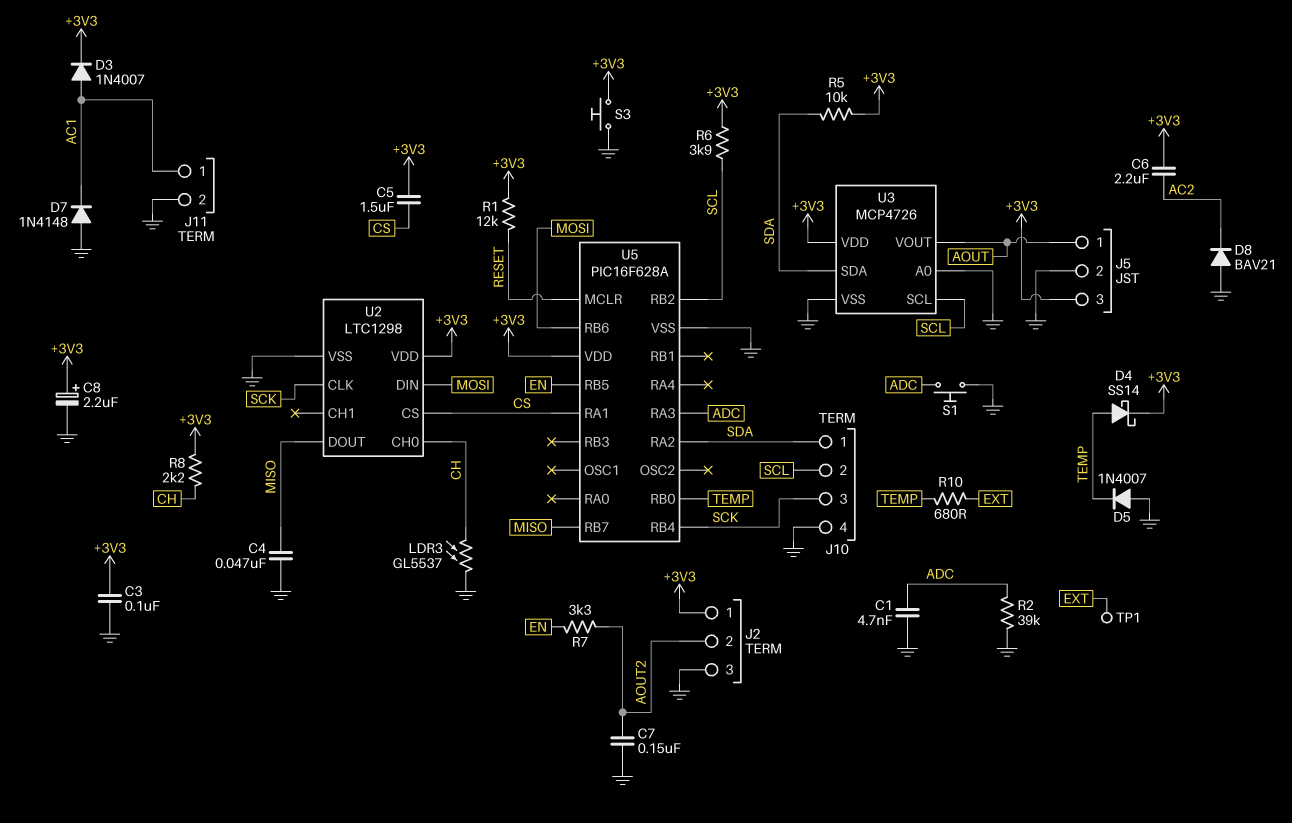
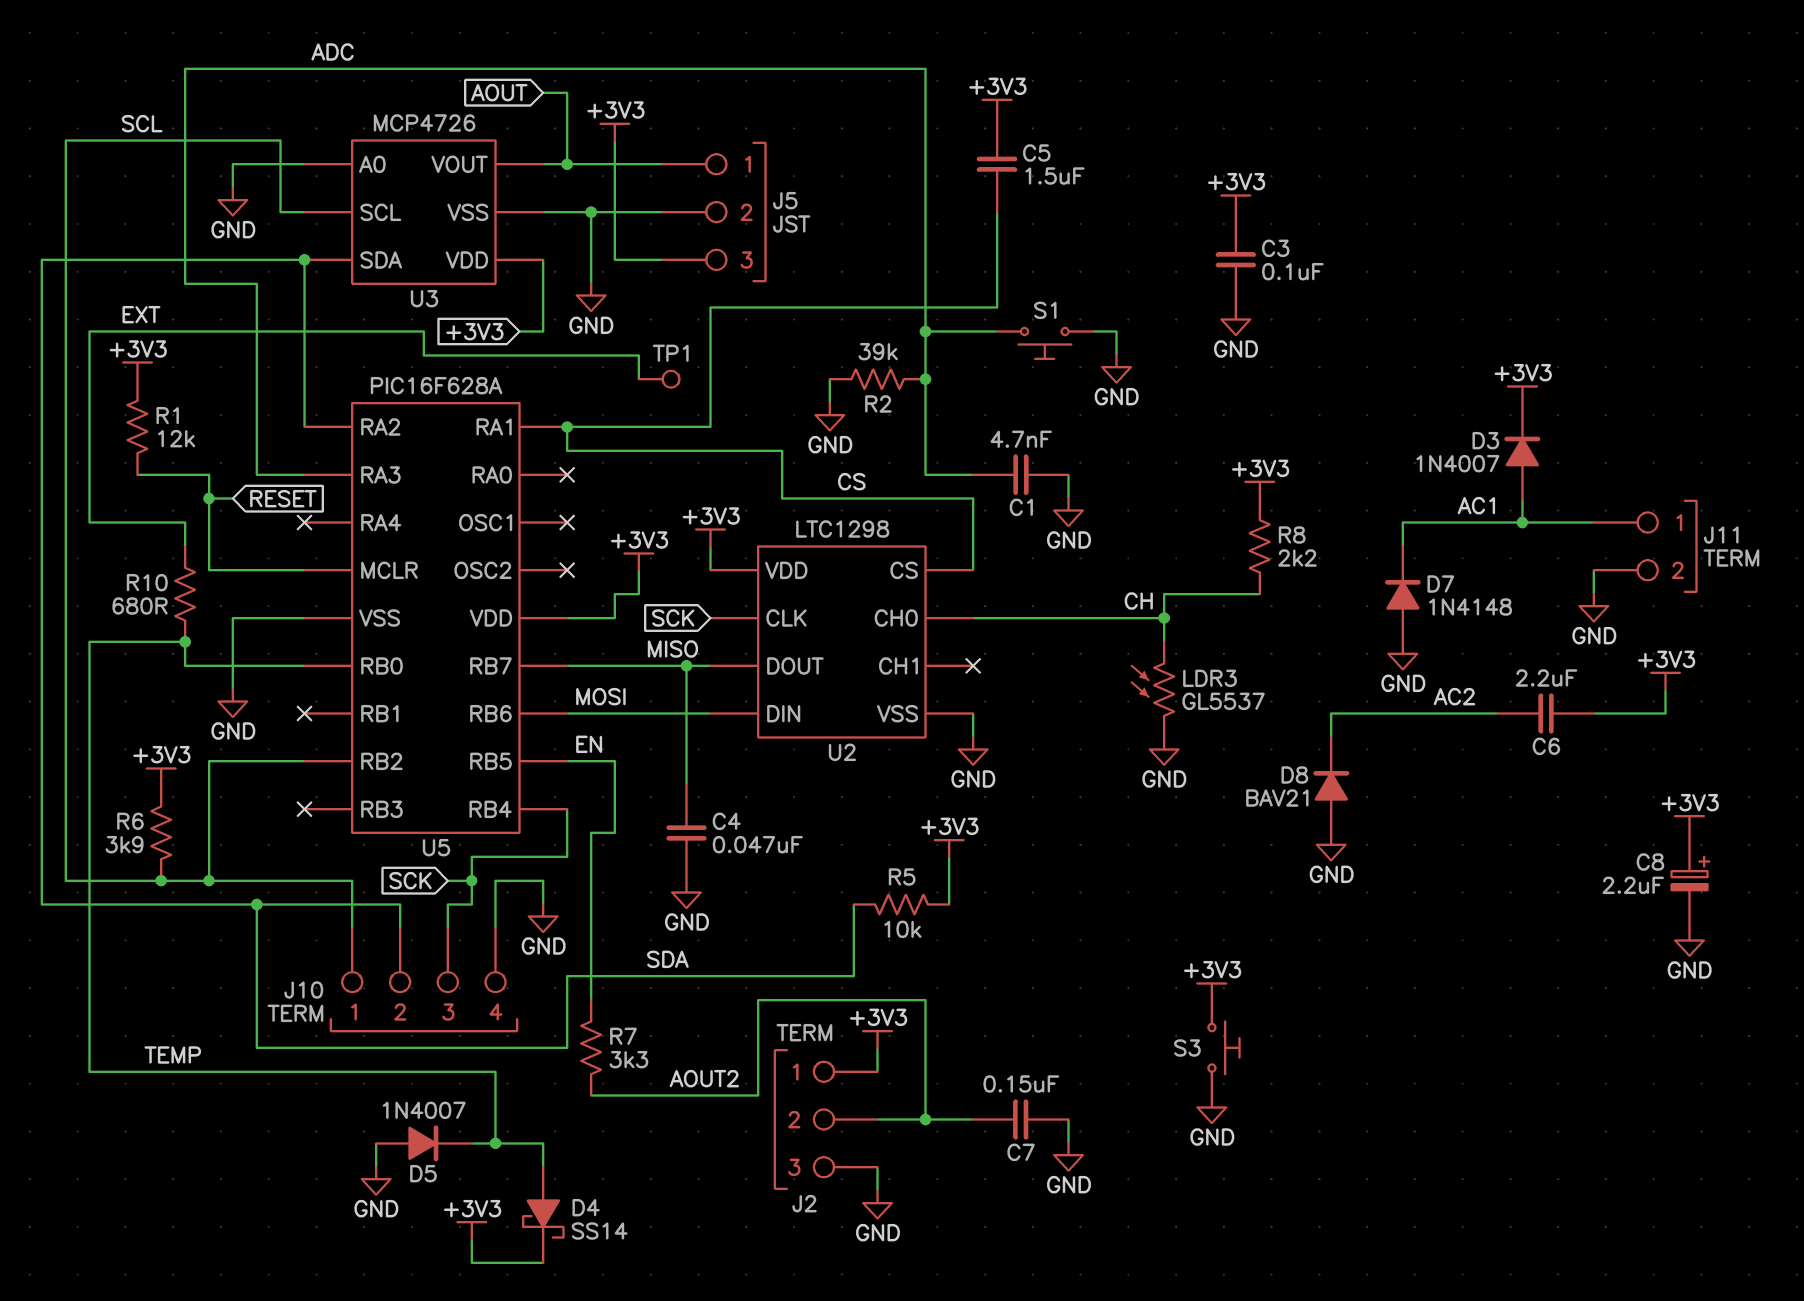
J10 pin 1: SDA -> SCL
J10 pin 2: SCL -> SDA

